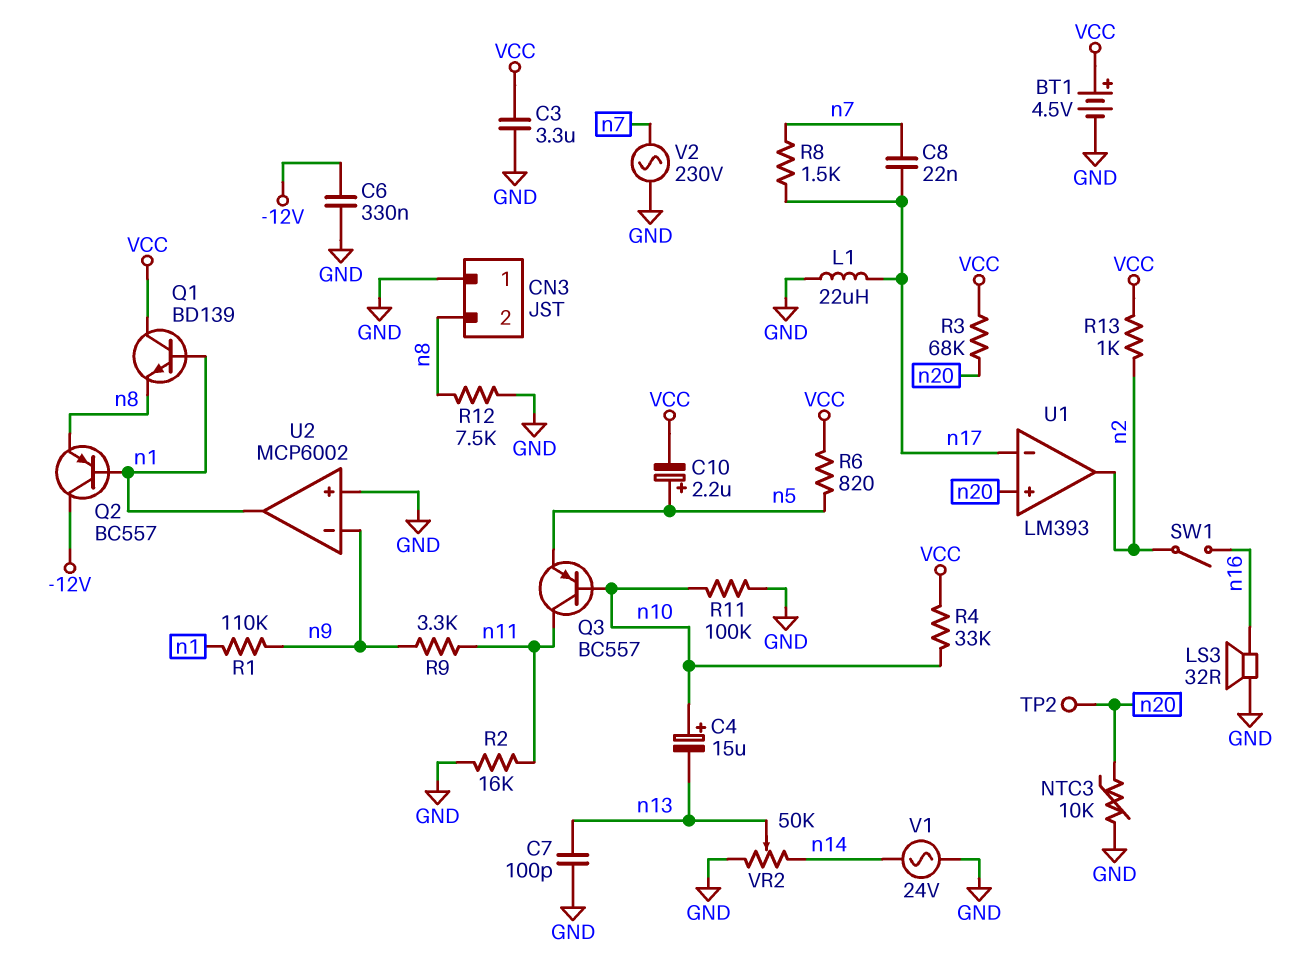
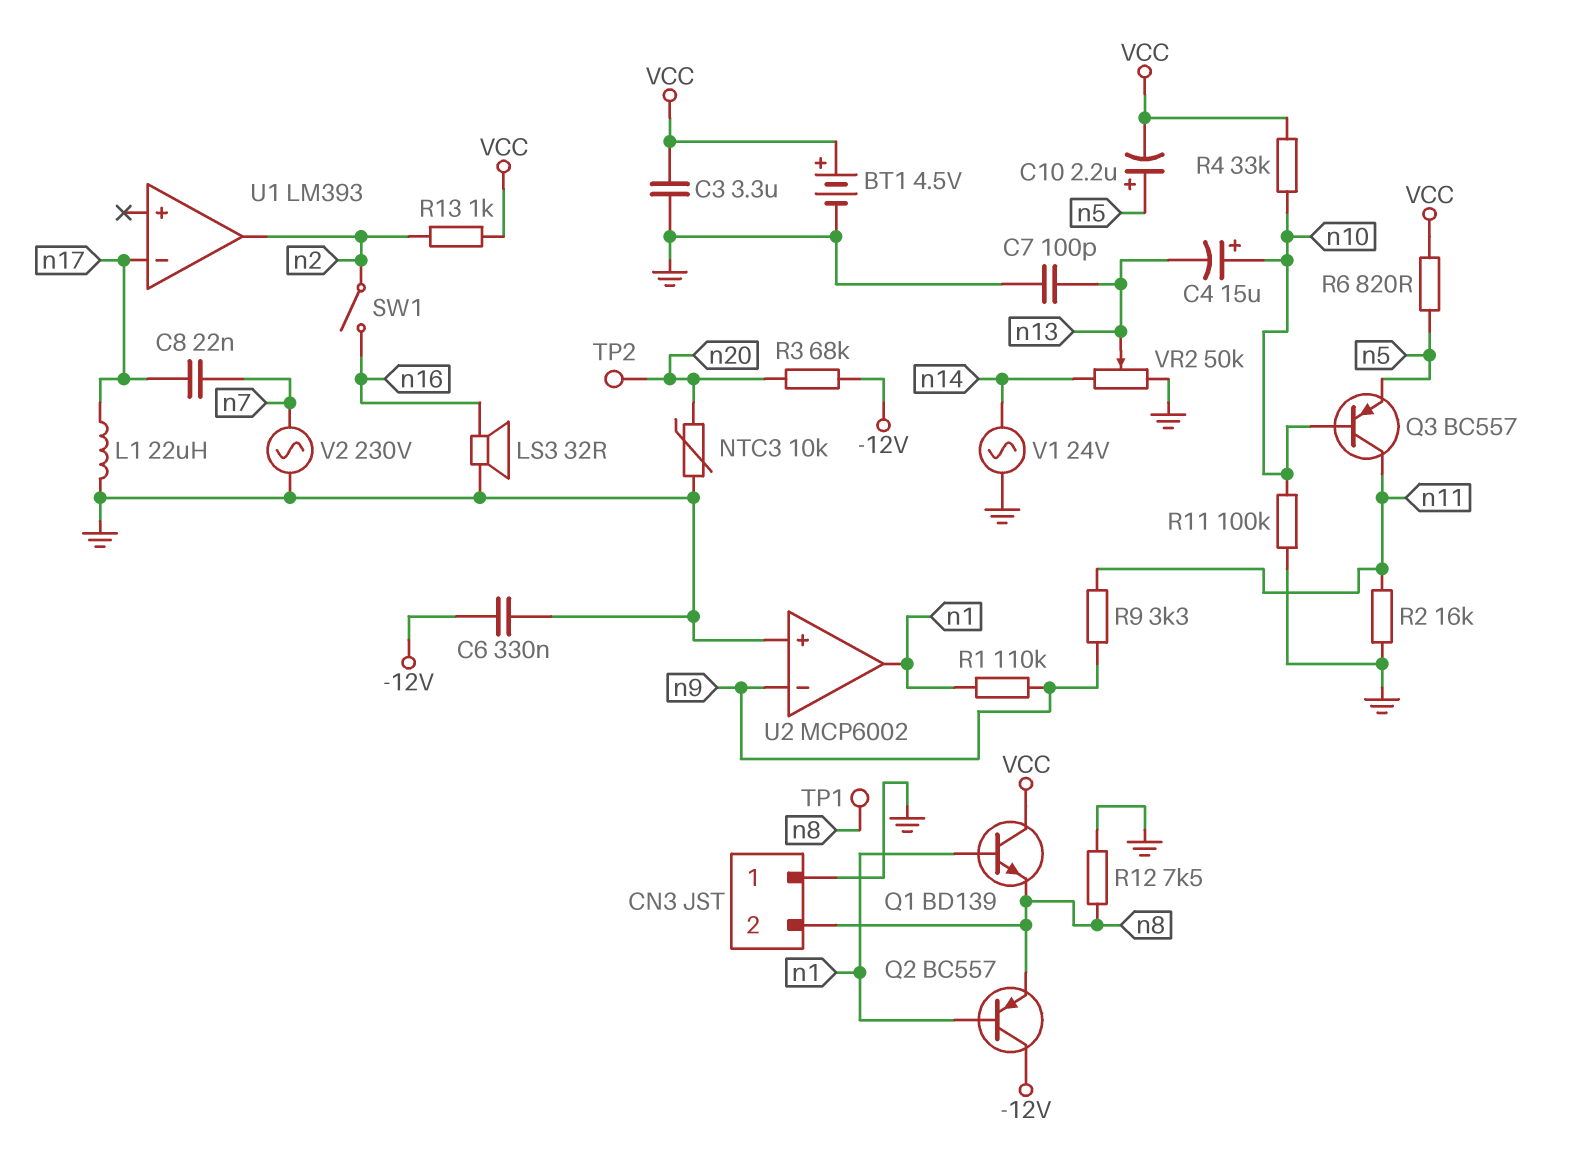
R3: 68k (VCC, n20) -> 68k (-12V, n20)
R8: 1.5k (n7, n17) -> none
TP1: none -> test point (n8)
U1 pin in+: n20 -> none

